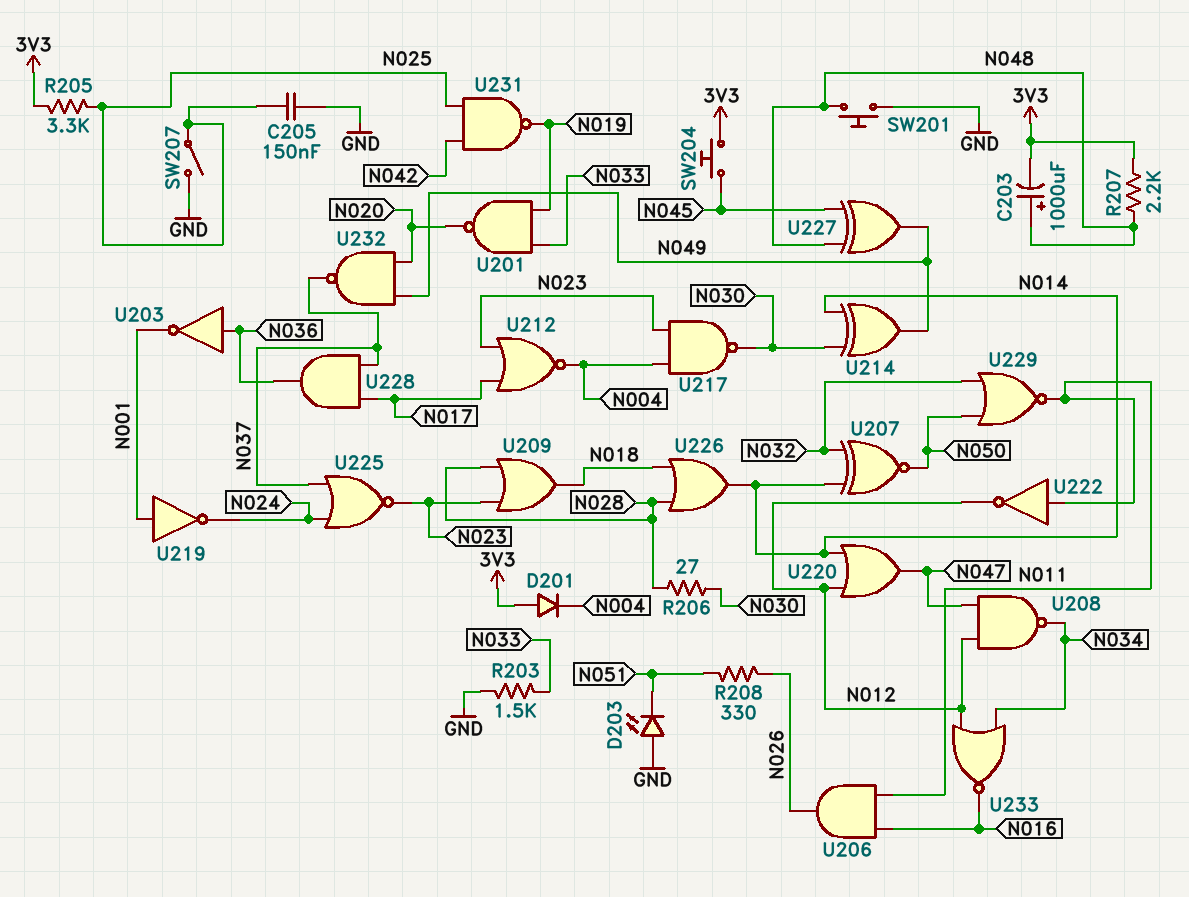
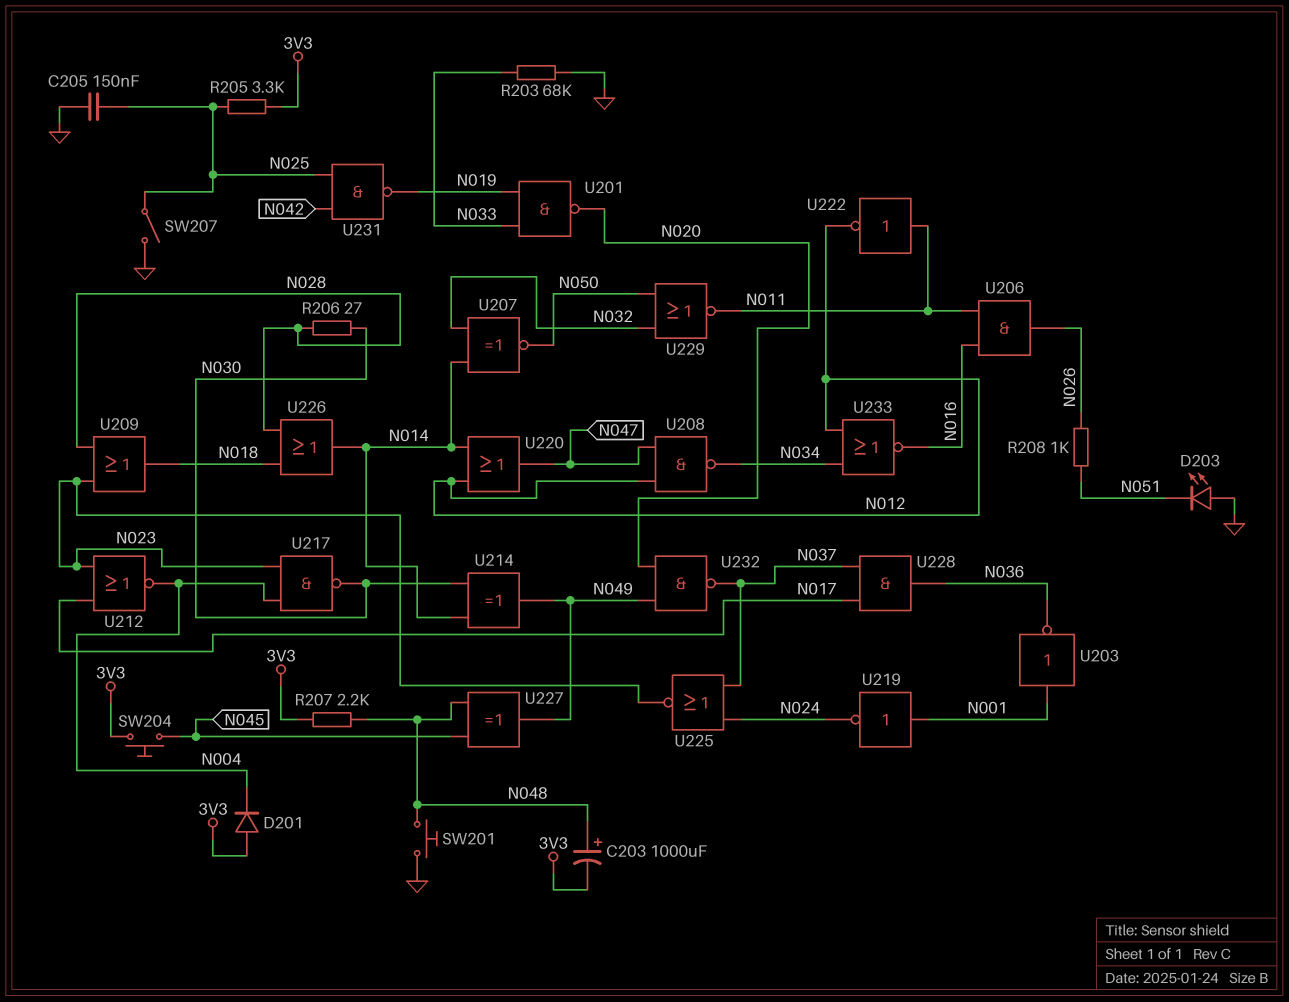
R203: 1.5k (GND, N033) -> 68k (GND, N033)
R208: 330 (N026, N051) -> 1k (N026, N051)
U203: NOT (in N036, out N001) -> NOT (in N001, out N036)

